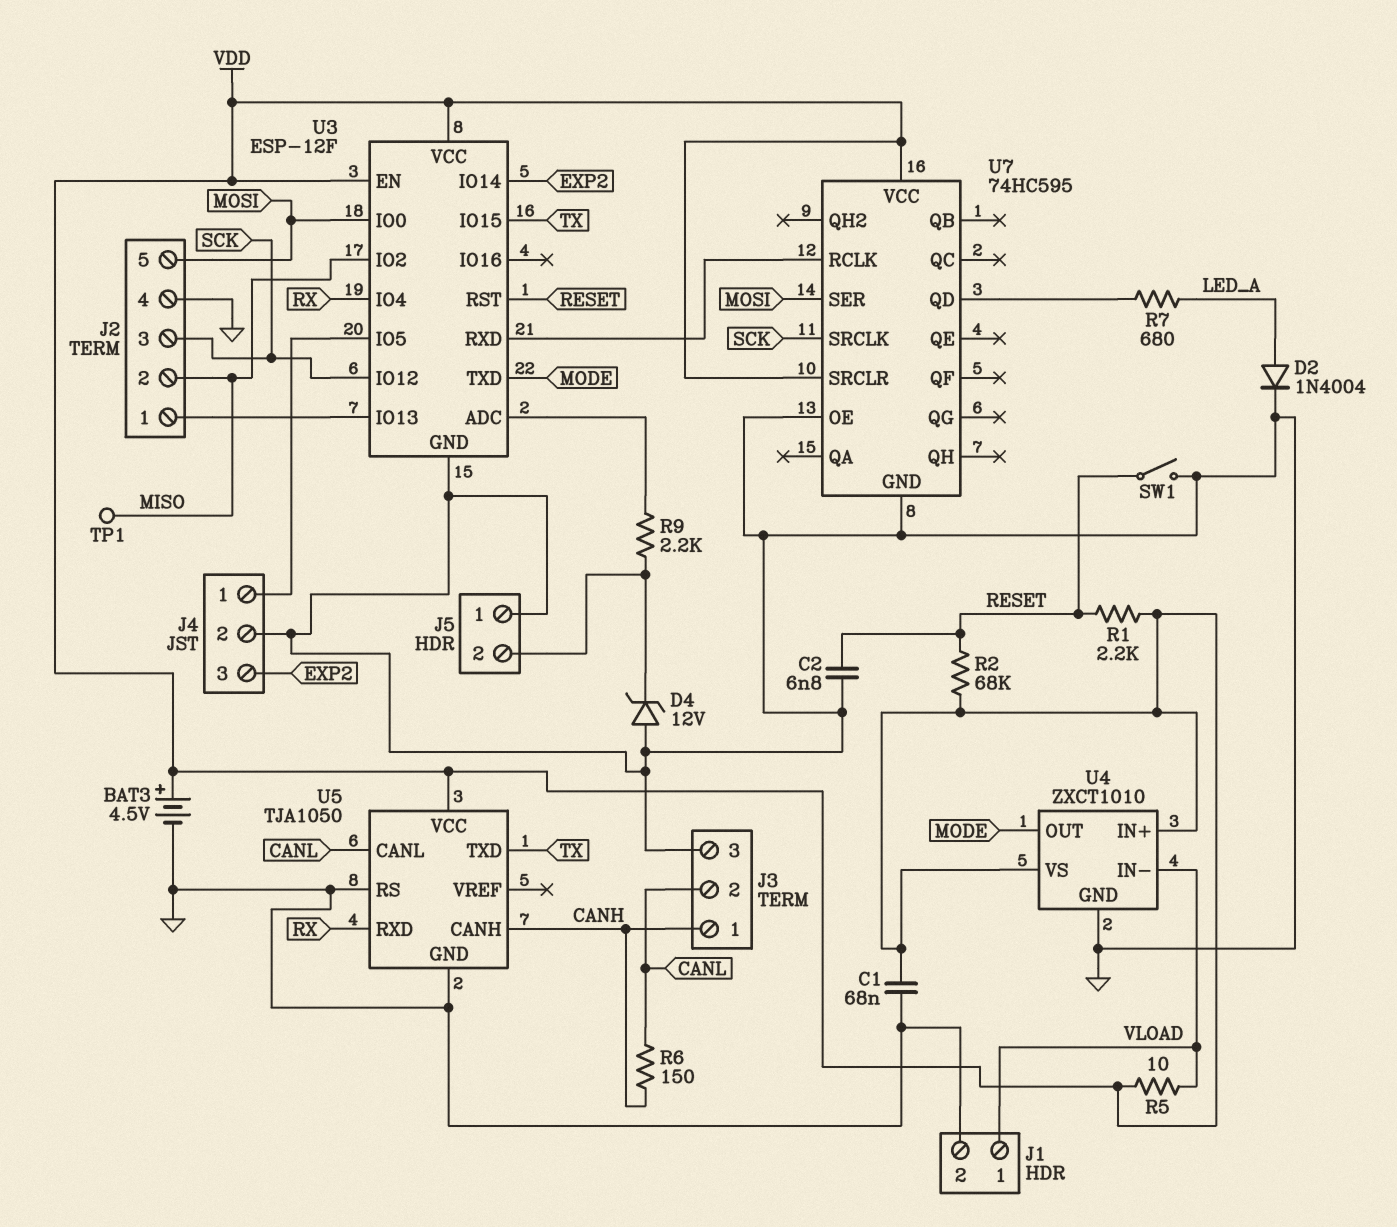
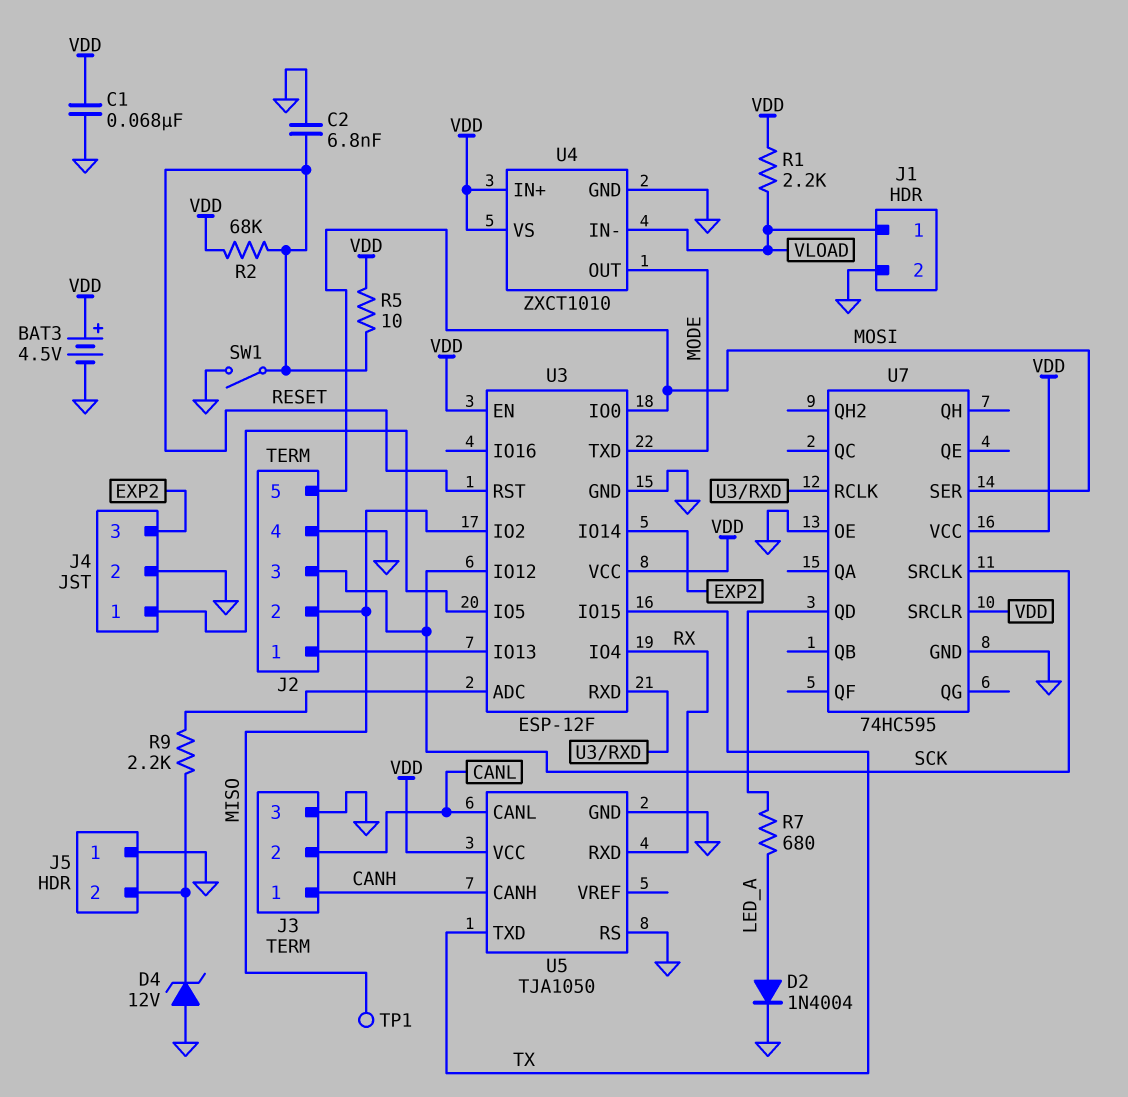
R1: 2.2k (RESET, VDD) -> 2.2k (VDD, VLOAD)
R5: 10 (VDD, VLOAD) -> 10 (RESET, VDD)
R6: 150 (CANH, CANL) -> none

